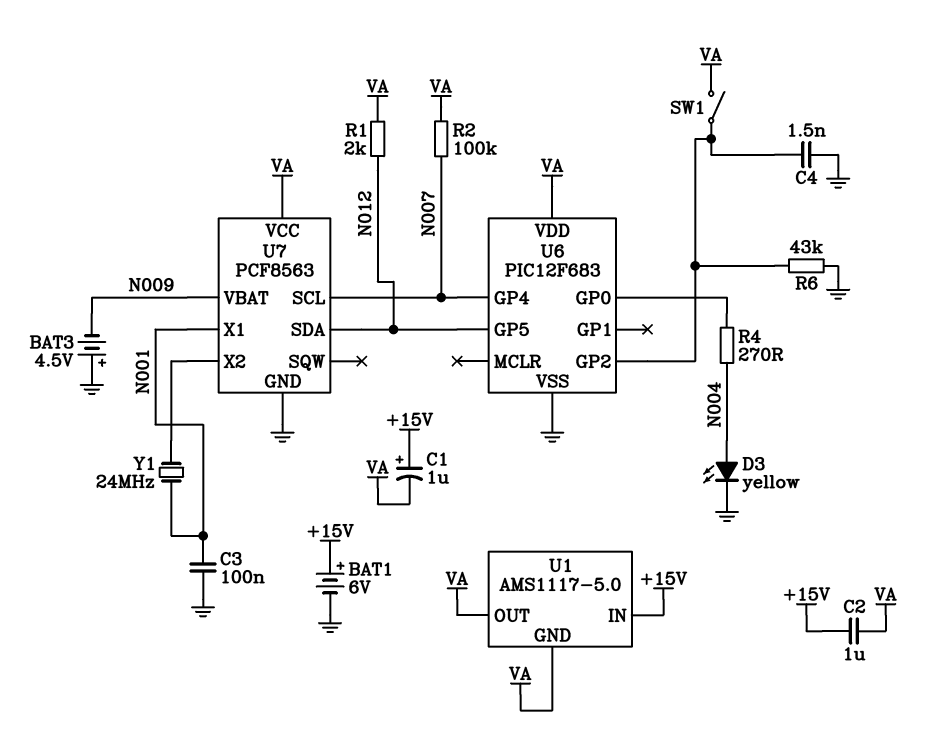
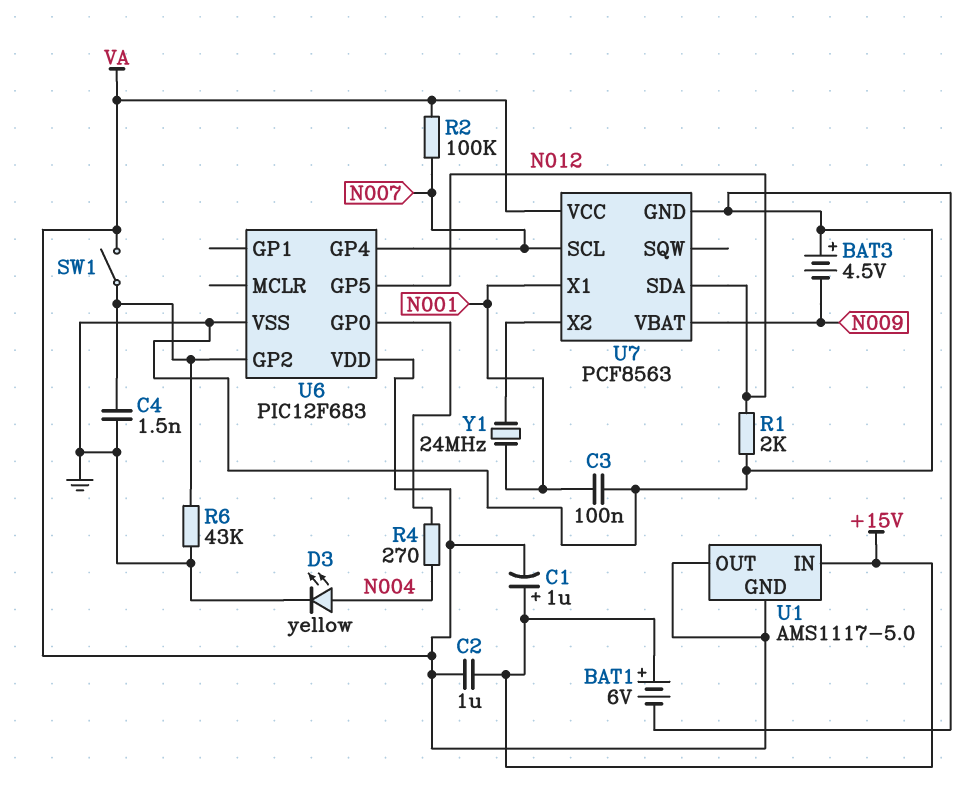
R1: 2k (N012, VA) -> 2k (GND, N012)

